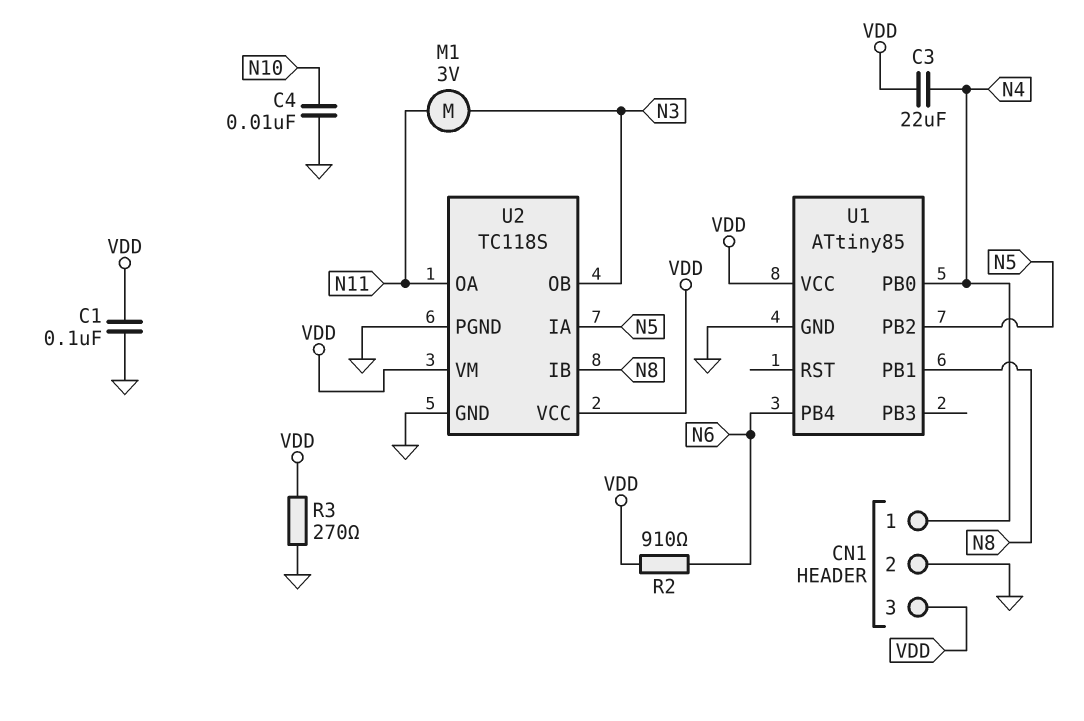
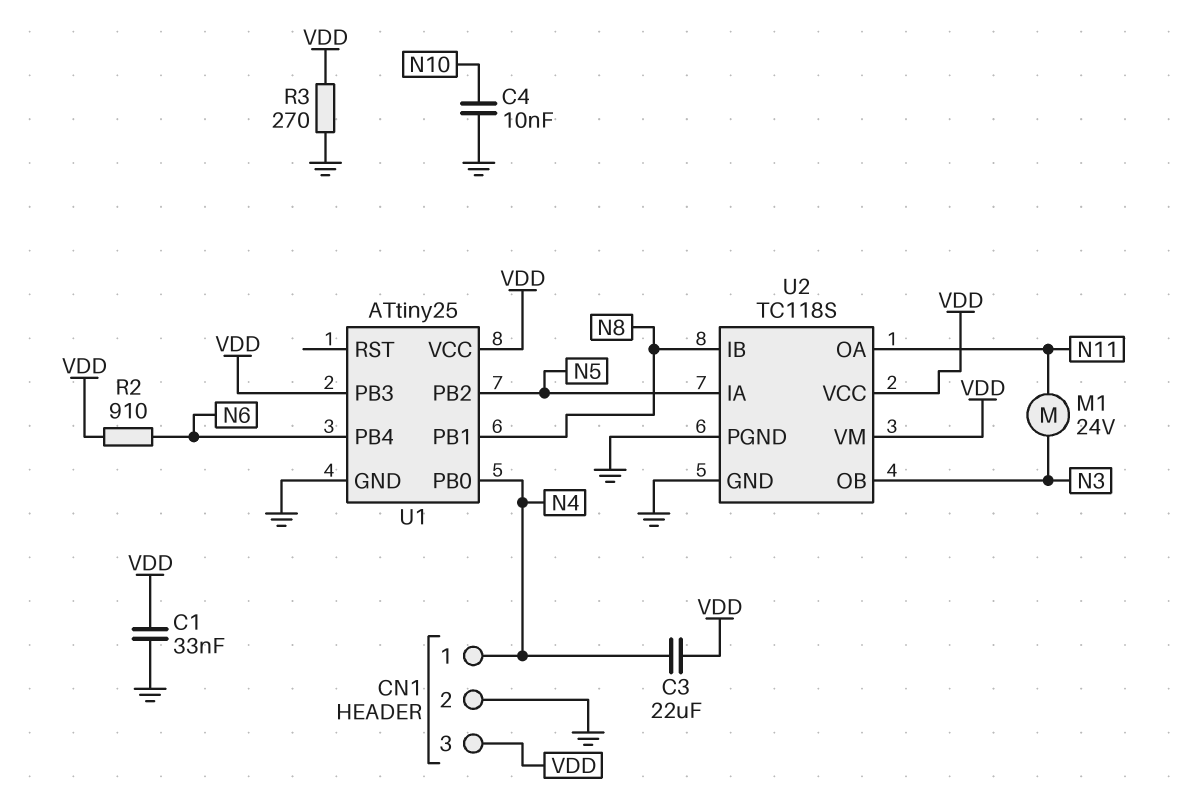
C1: 100nF (GND, VDD) -> 33nF (GND, VDD)
M1: motor 3V (N3, N11) -> motor 24V (N3, N11)
U1: ATtiny85 -> ATtiny25
U1 pin PB3: none -> VDD

